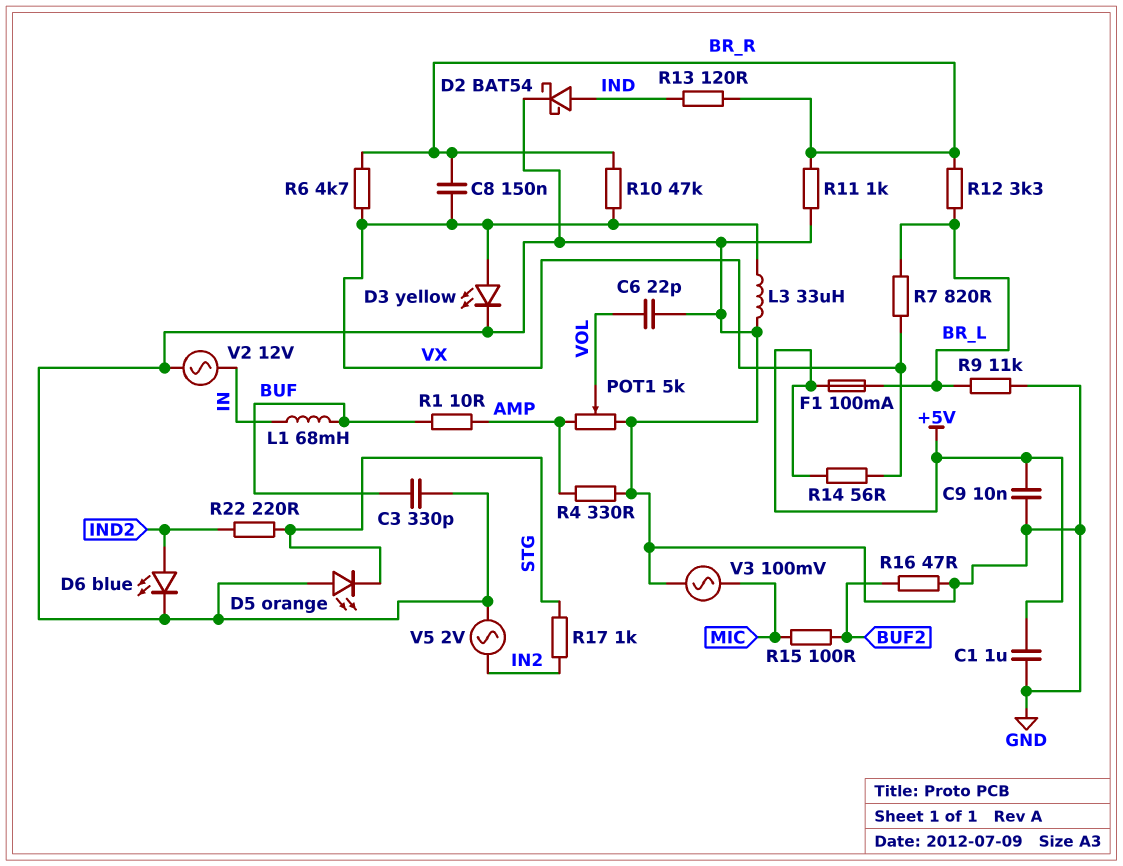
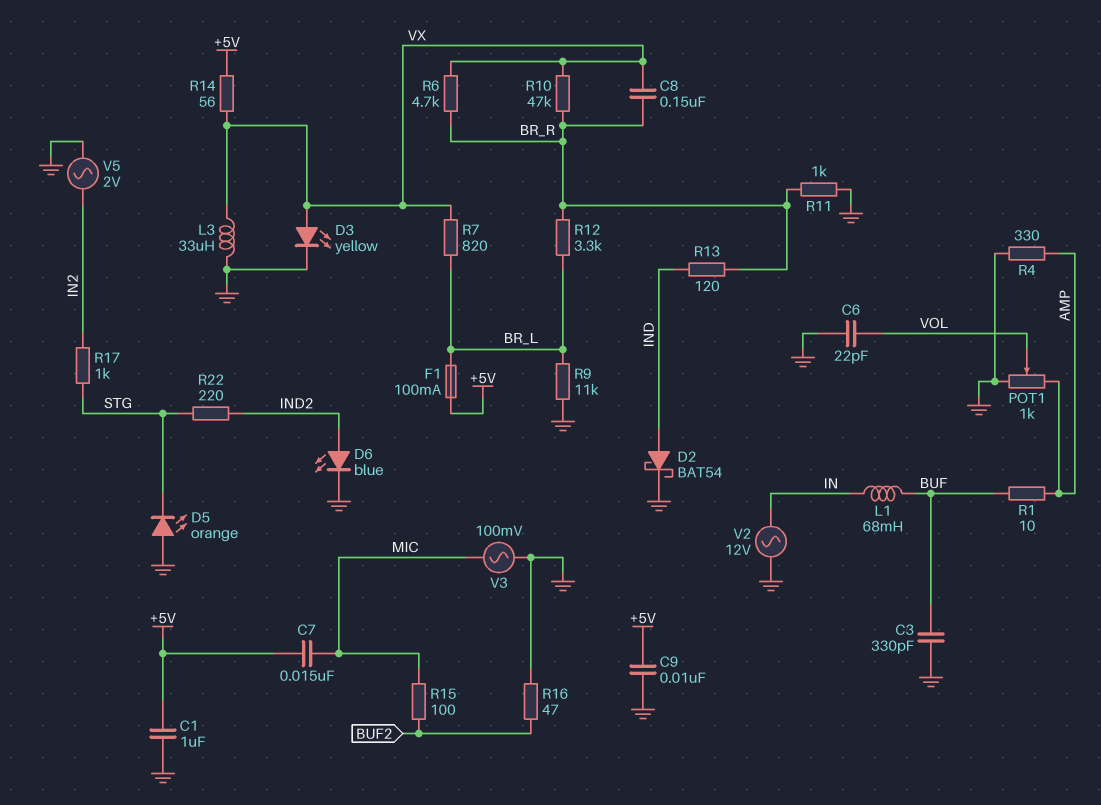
C7: none -> 15nF (+5V, MIC)
POT1: 5k (AMP, GND, wiper VOL) -> 1k (AMP, GND, wiper VOL)

